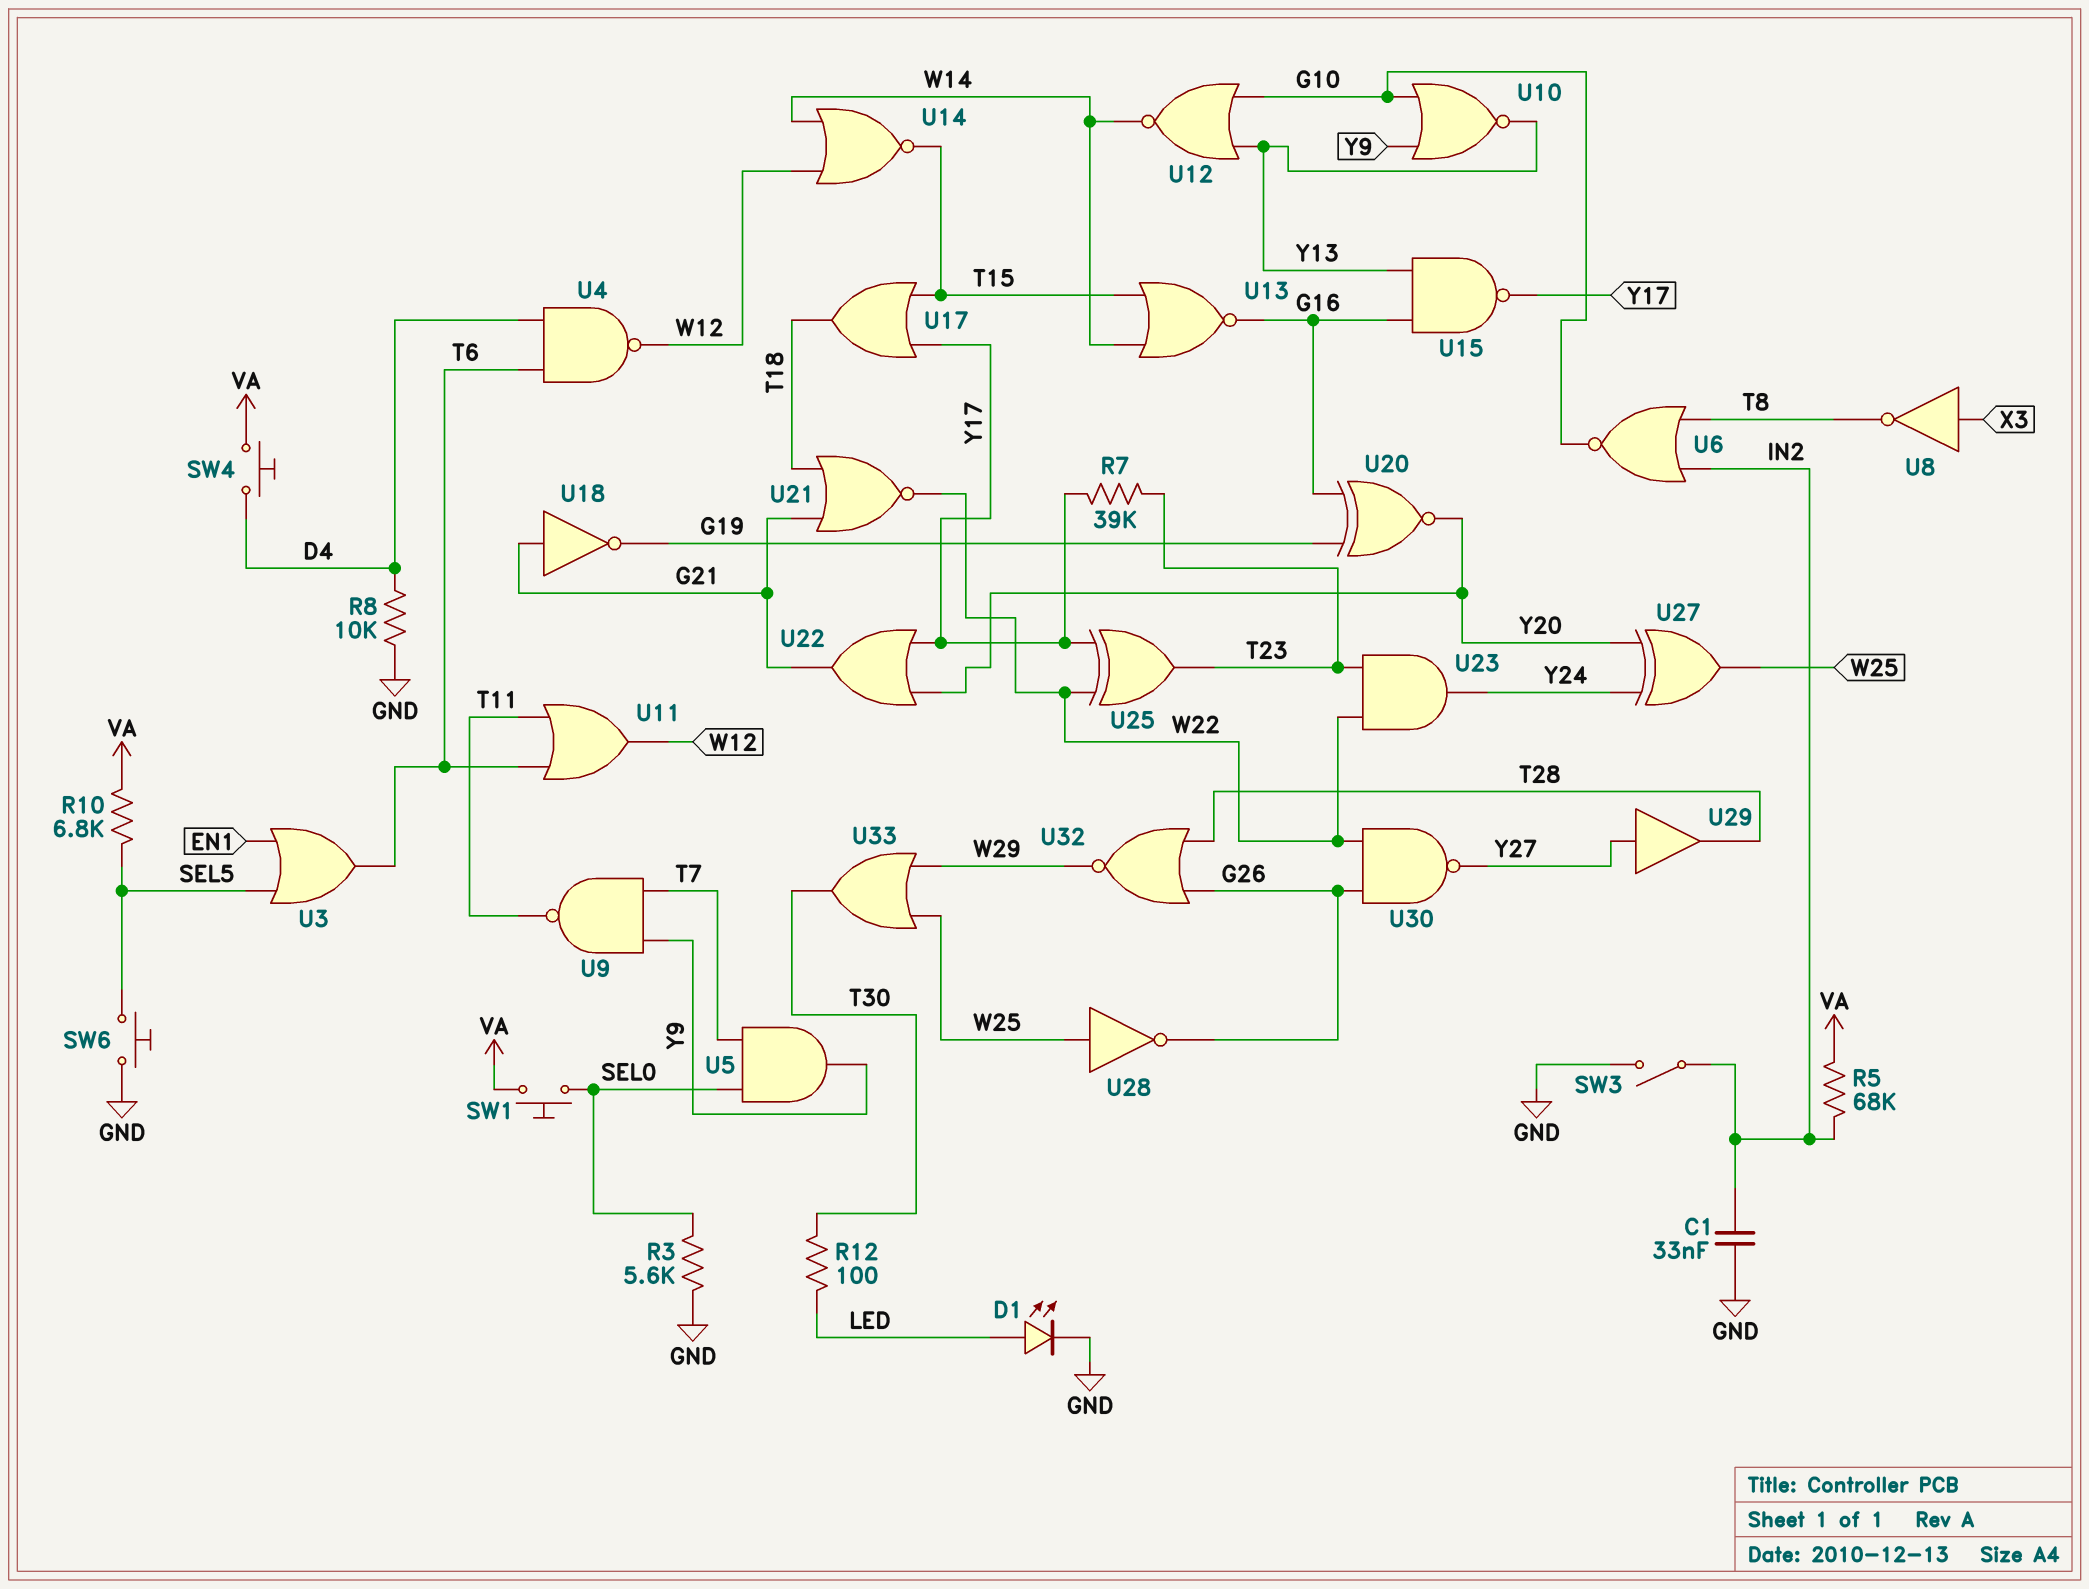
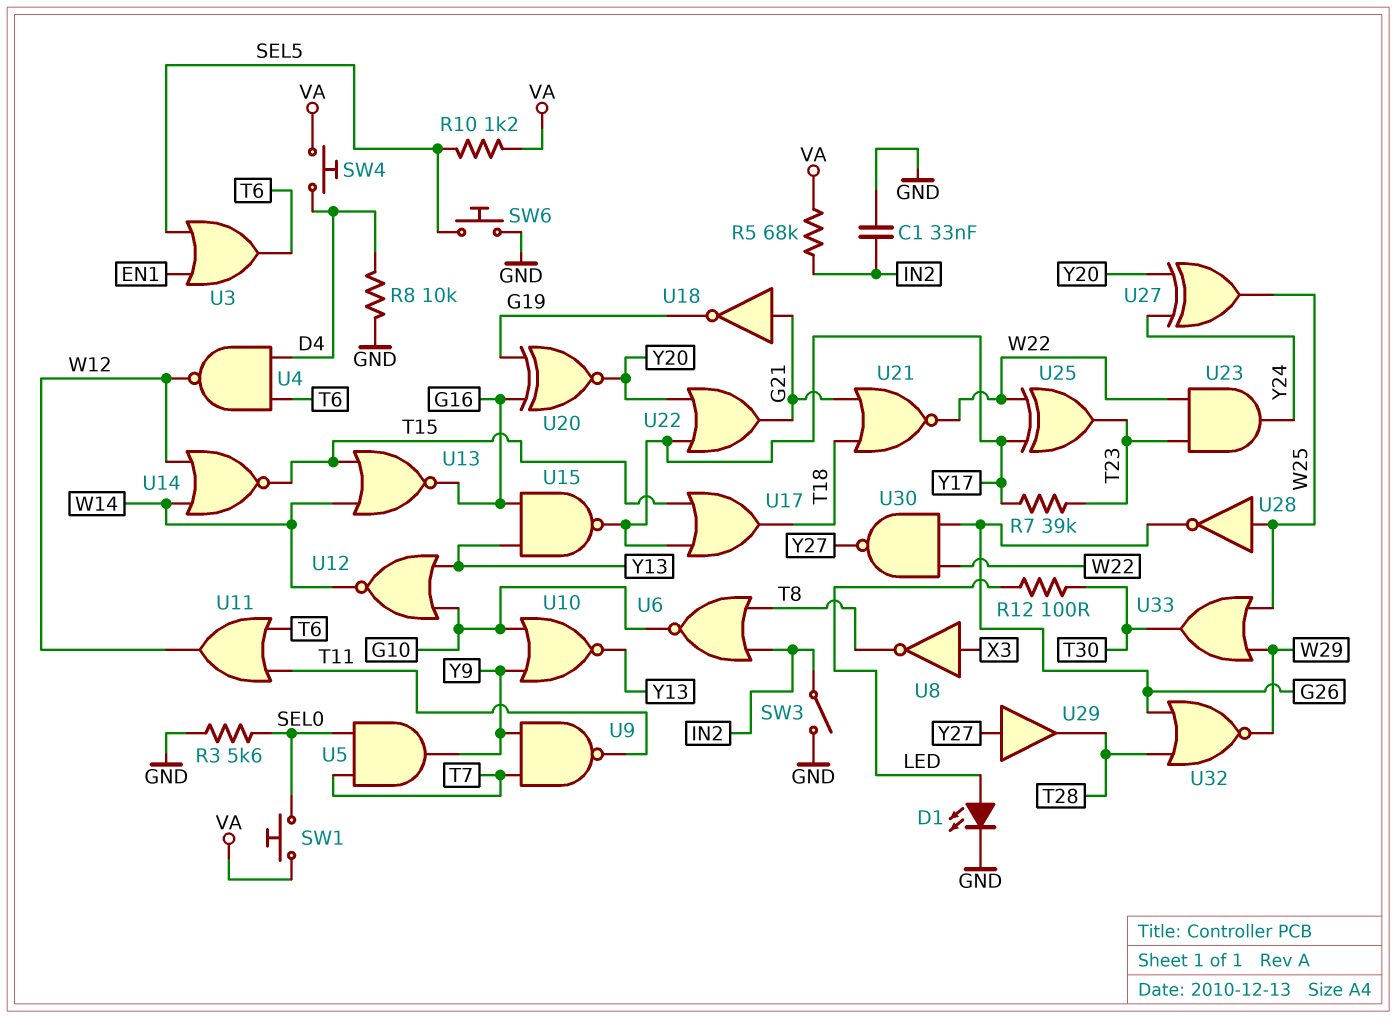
R10: 6.8k (SEL5, VA) -> 1.2k (SEL5, VA)

